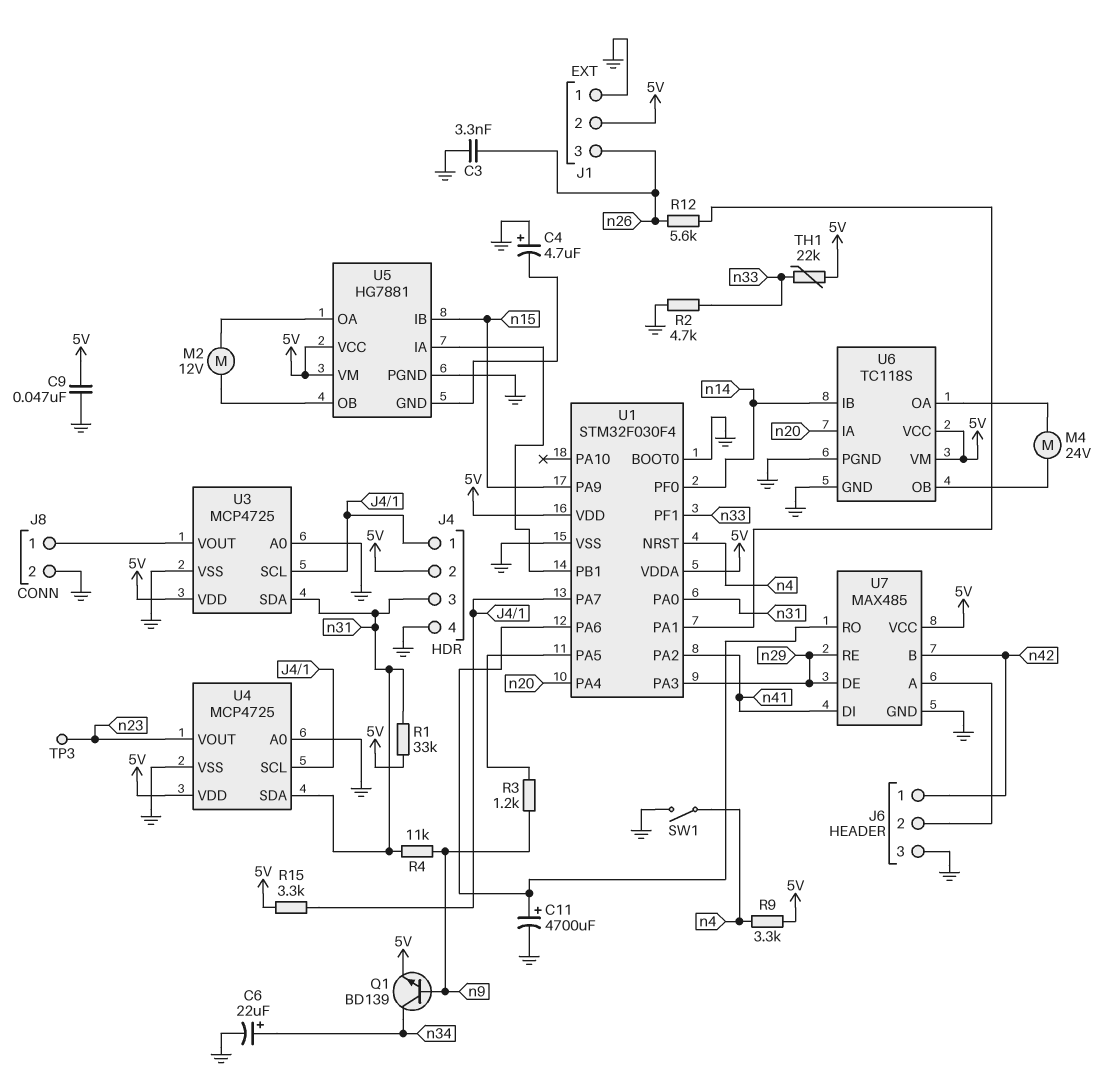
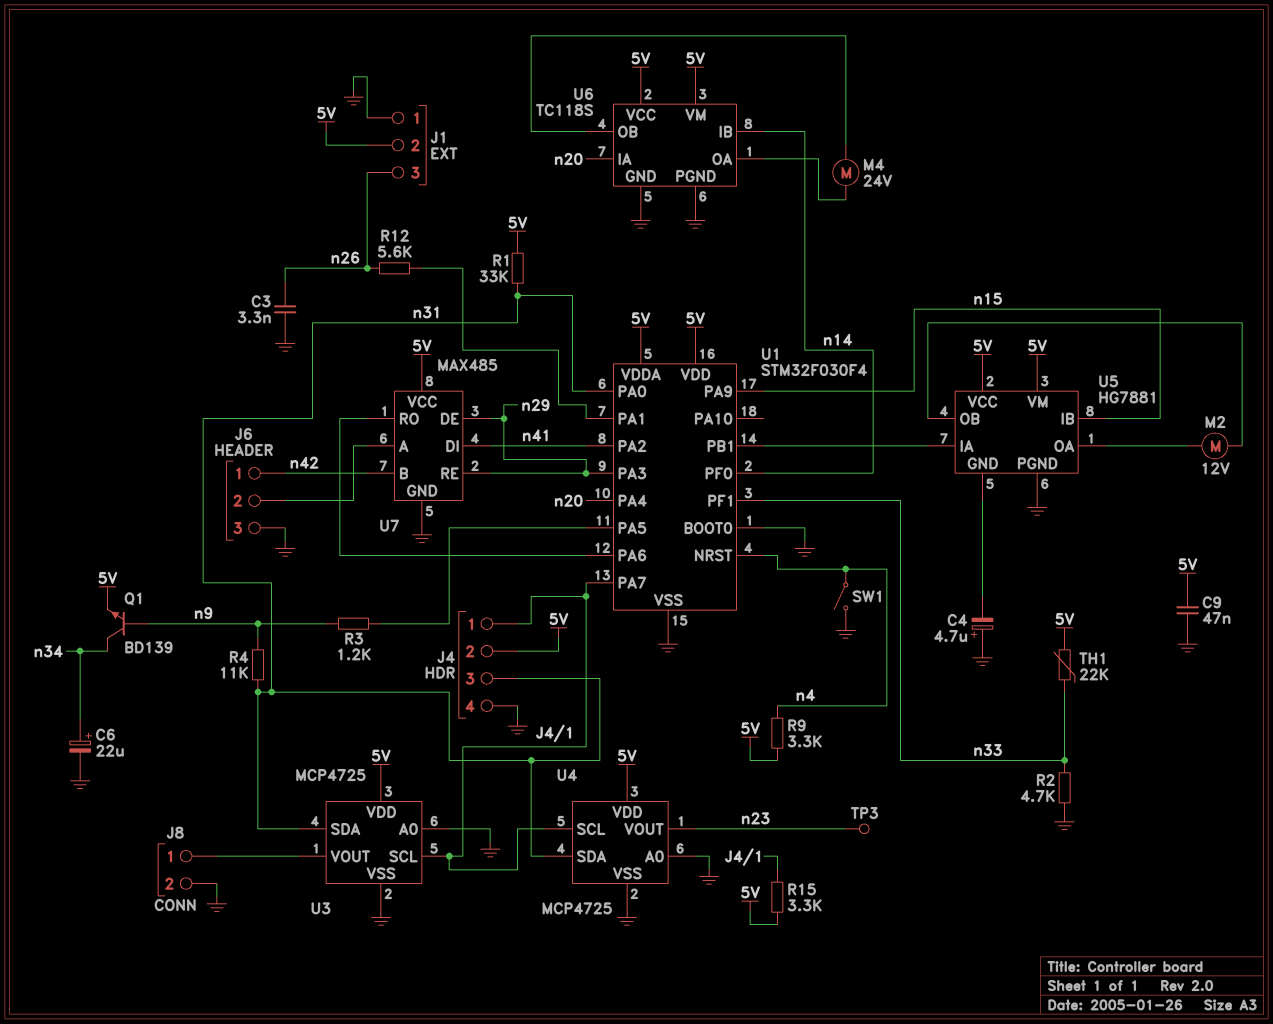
C11: 4700uF (plus U1/PA6, minus GND) -> none

